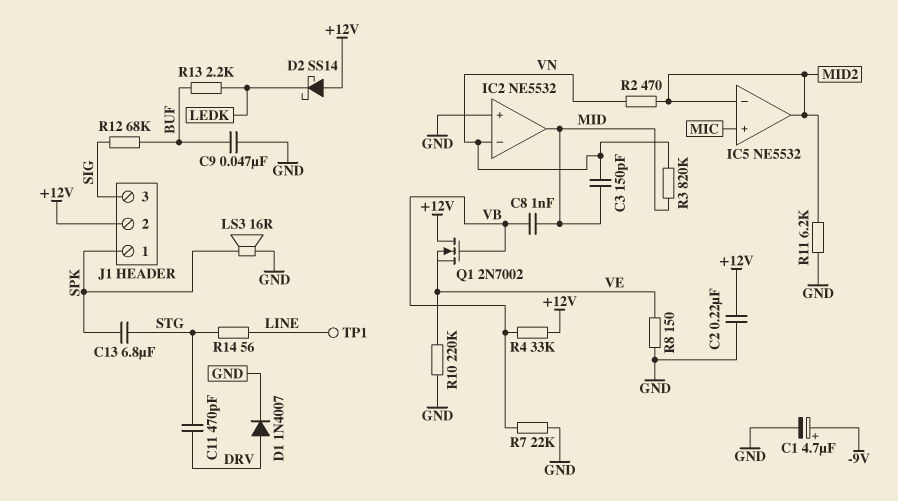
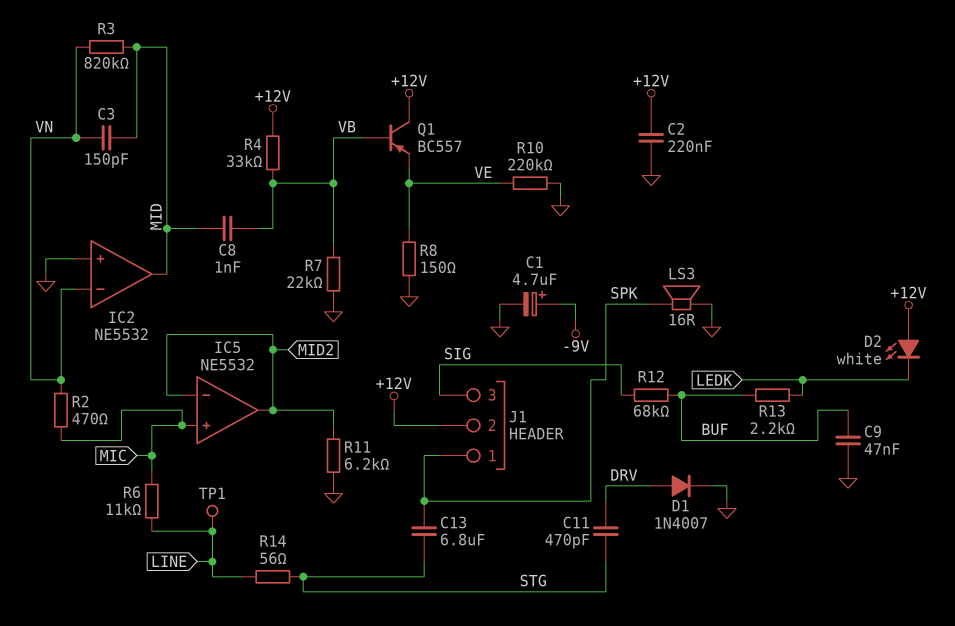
D2: schottky SS14 (A +12V, K LEDK) -> LED white (A +12V, K LEDK)
Q1: NMOS 2N7002 (G VB, D +12V, S VE) -> PNP BC557 (B VB, C +12V, E VE)
R2: 470 (MID2, VN) -> 470 (MIC, VN)
R6: none -> 11k (LINE, MIC)

